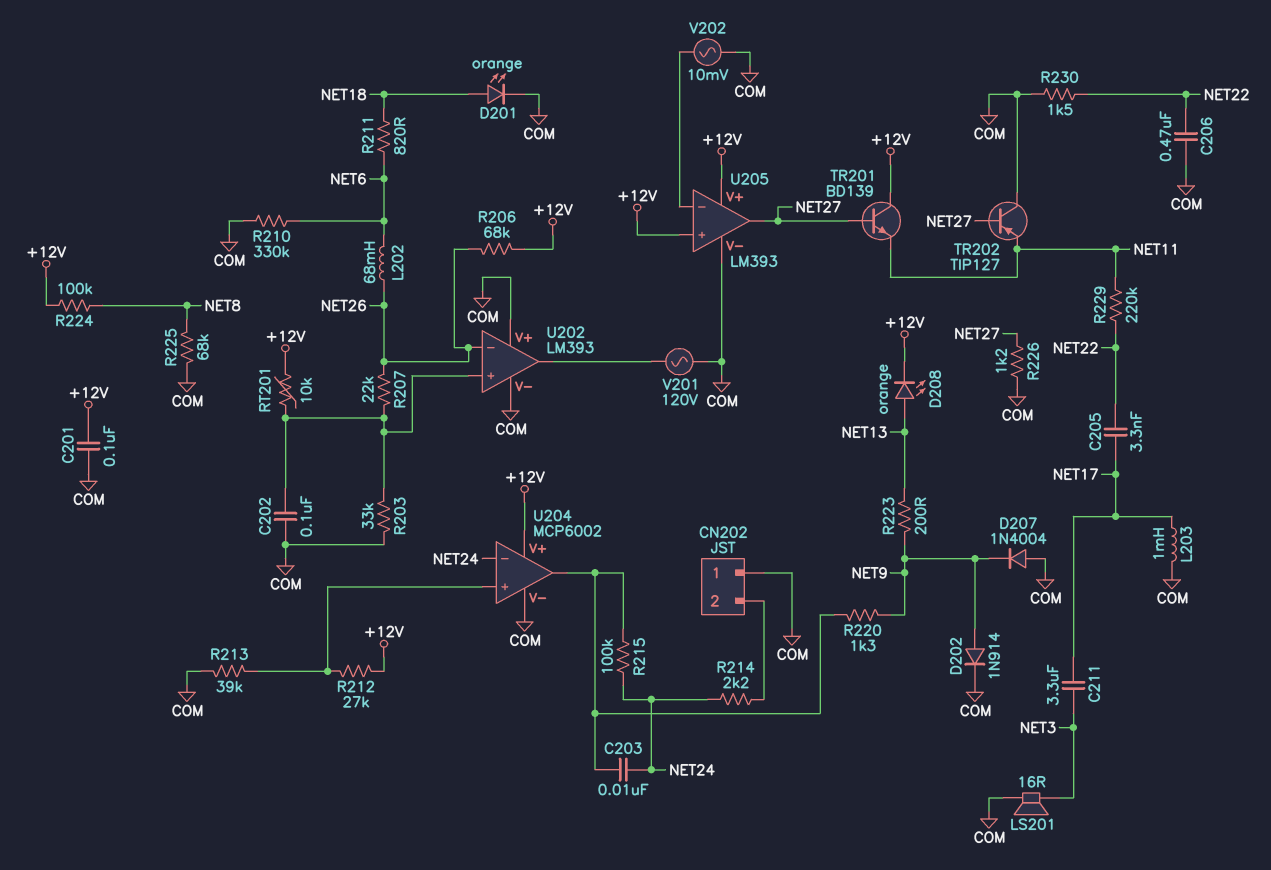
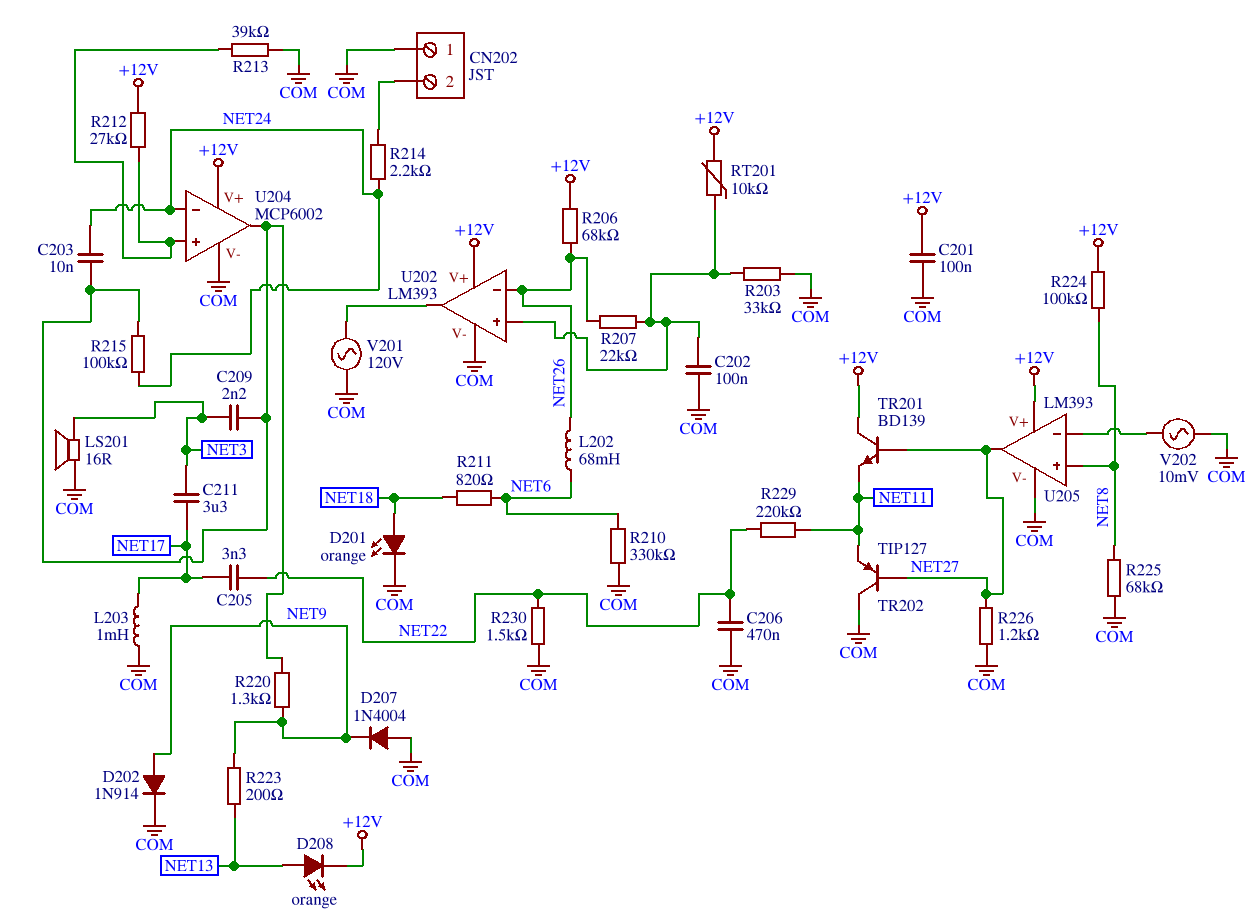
C209: none -> 2.2nF (NET3, U204/out)
U202 pin V+: COM -> +12V
U205 pin in+: +12V -> NET8

